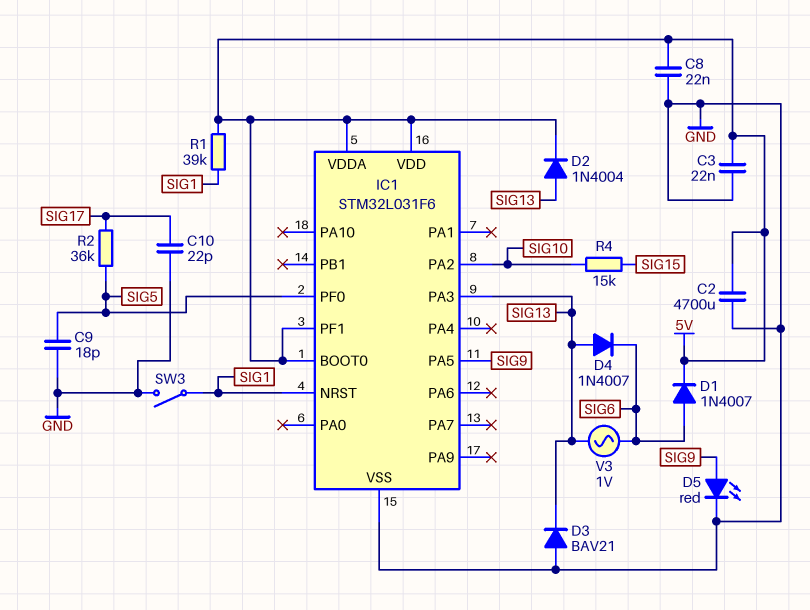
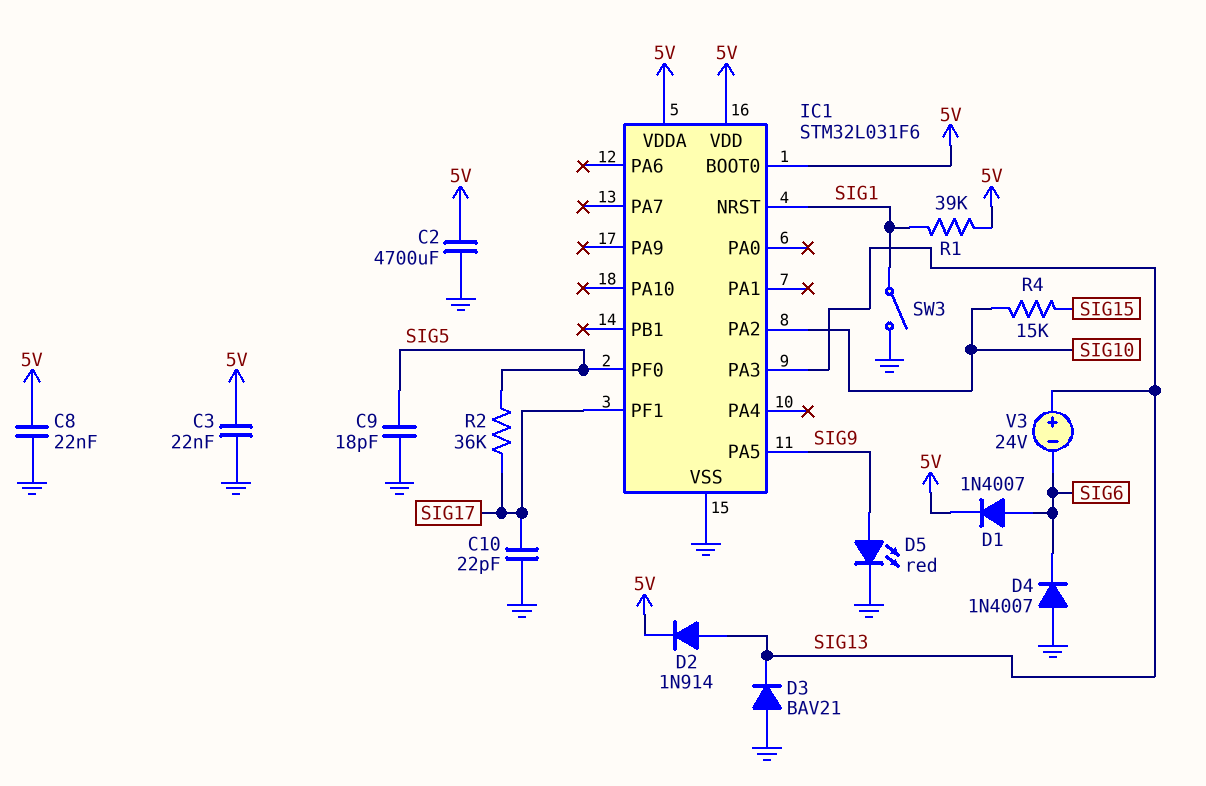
D2: diode 1N4004 (A SIG13, K 5V) -> diode 1N914 (A SIG13, K 5V)
D4: diode 1N4007 (A SIG13, K SIG6) -> diode 1N4007 (A GND, K SIG6)
IC1 pin PF1: 5V -> SIG17
V3: AC 1V (SIG6, SIG13) -> 24V (plus SIG13, minus SIG6)

